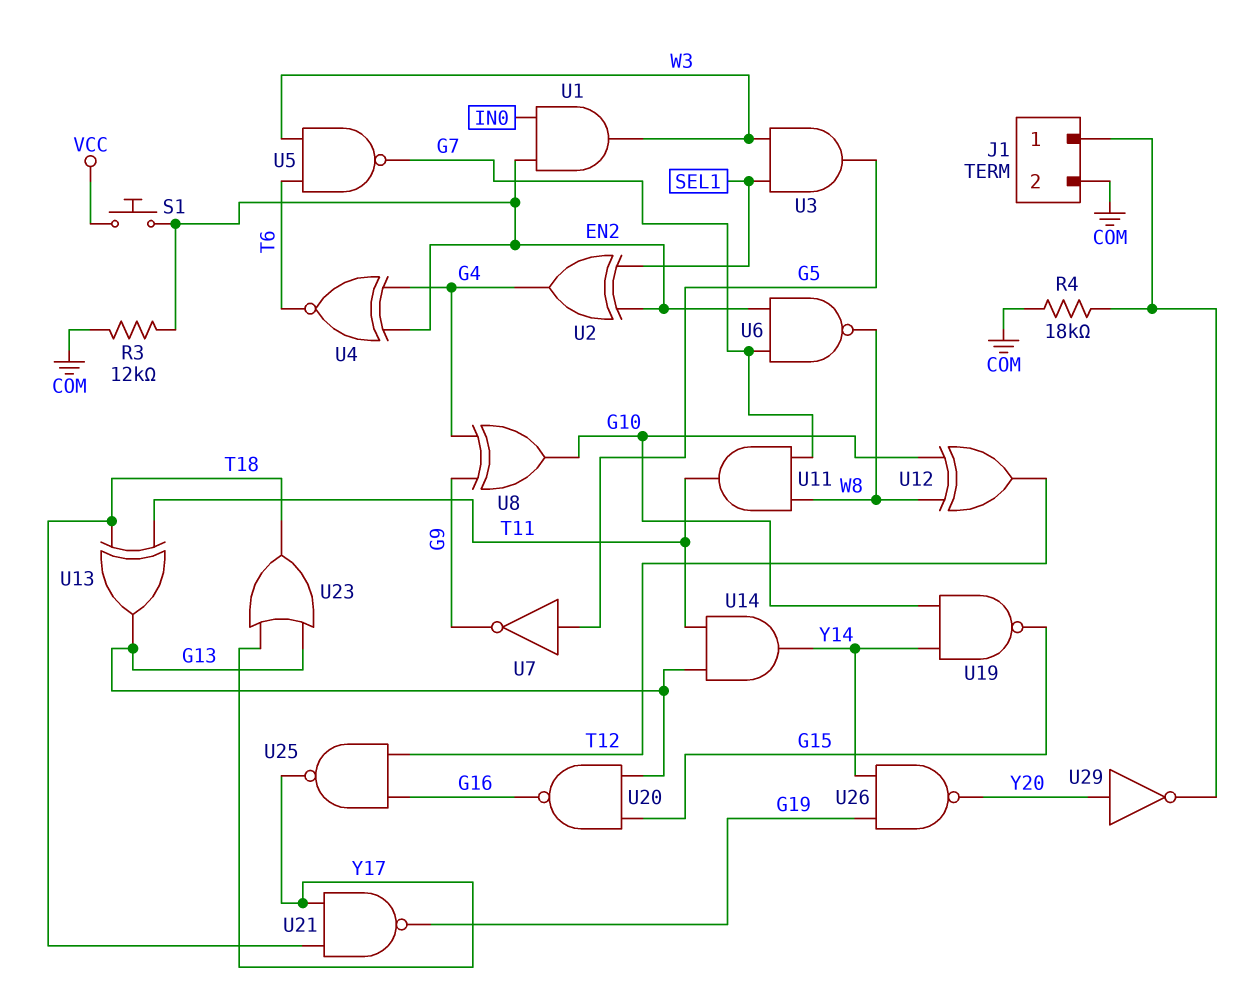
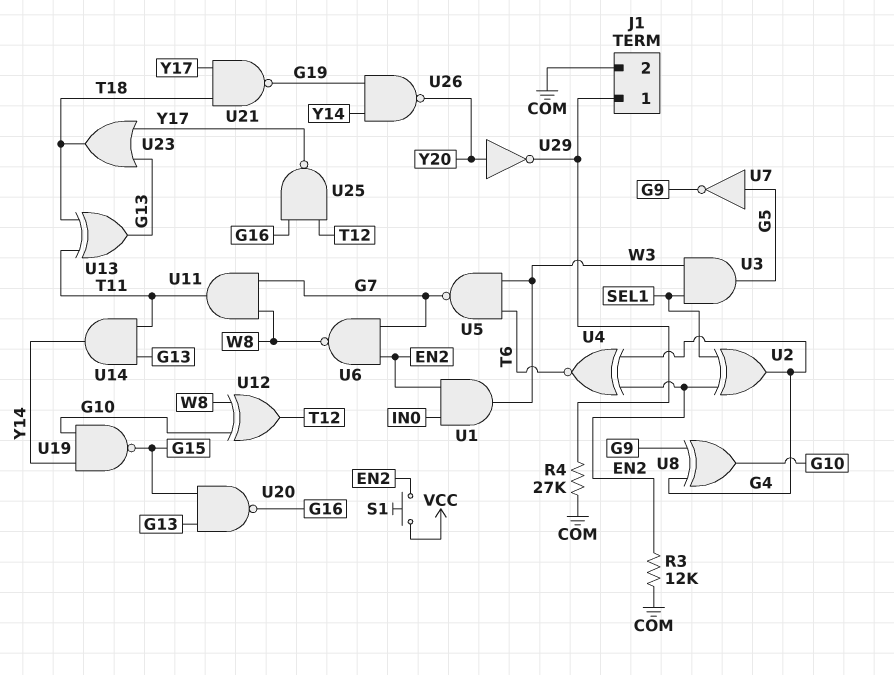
R4: 18k (COM, J1/1) -> 27k (COM, J1/1)

